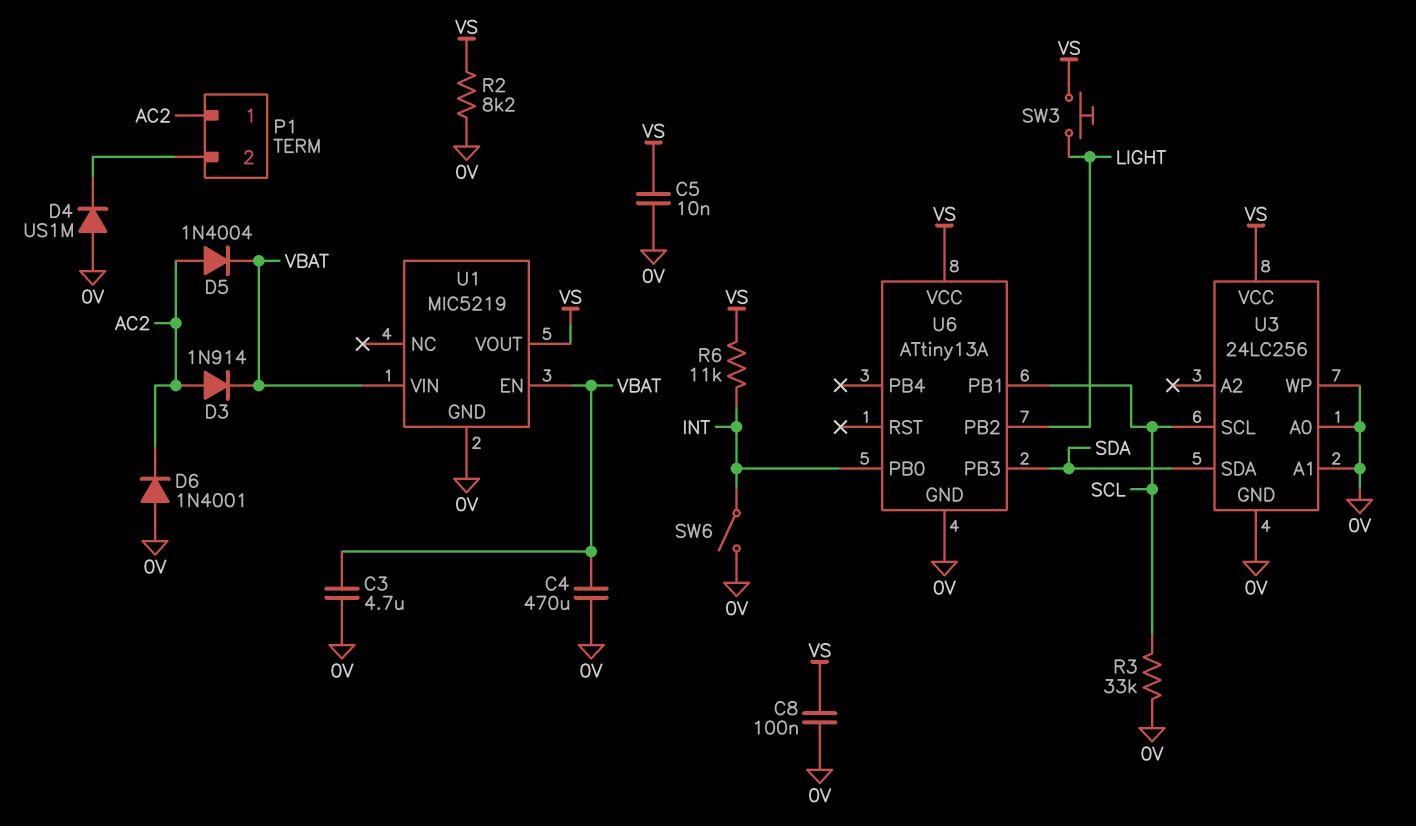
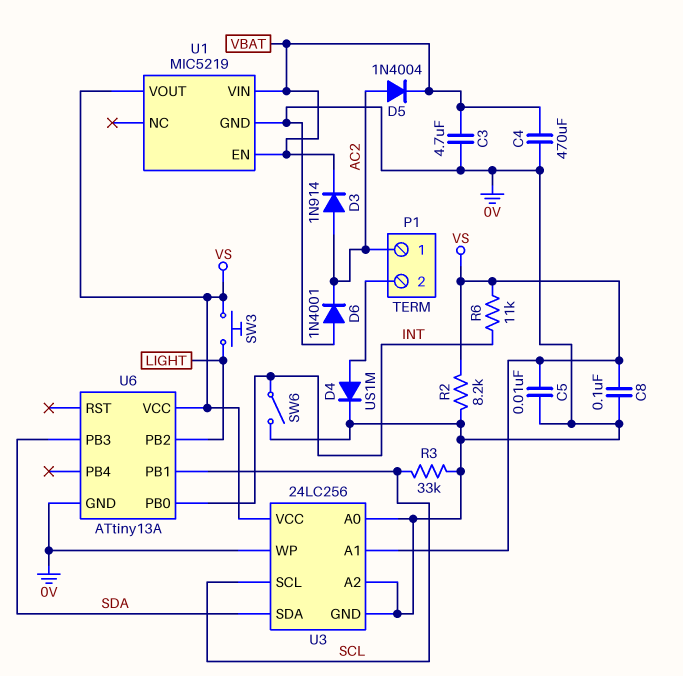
D4: diode US1M (A 0V, K P1/2) -> diode US1M (A P1/2, K 0V)
U3 pin A1: 0V -> VS
U3 pin A2: none -> 0V

